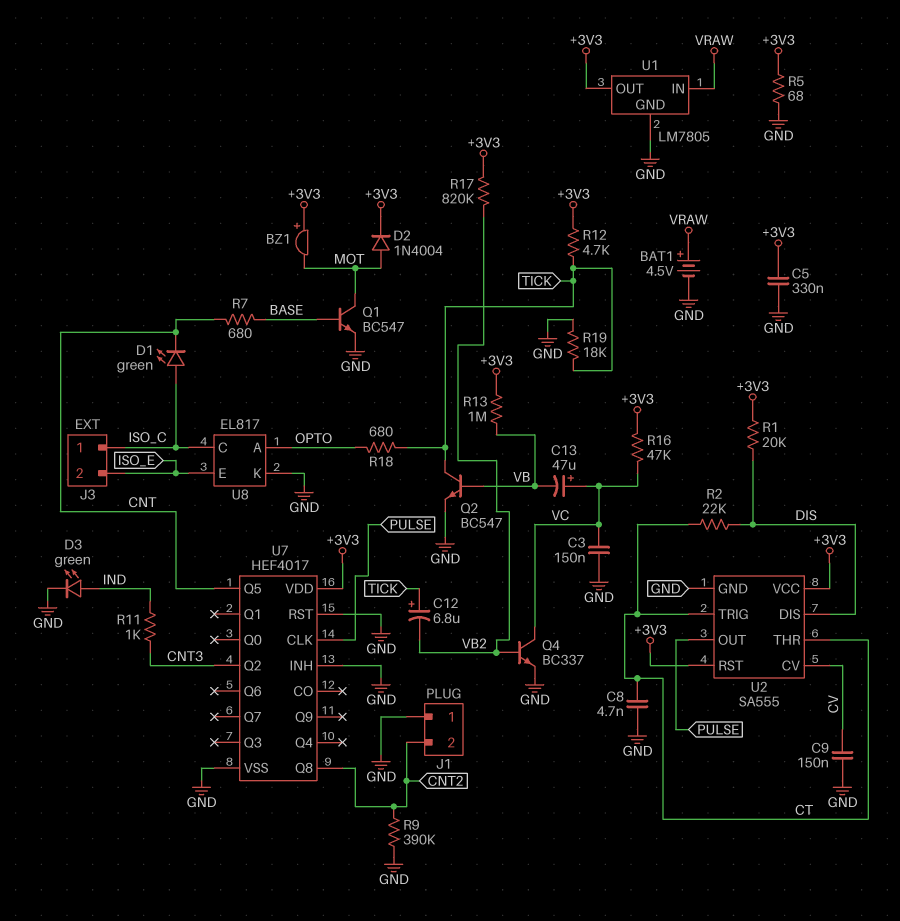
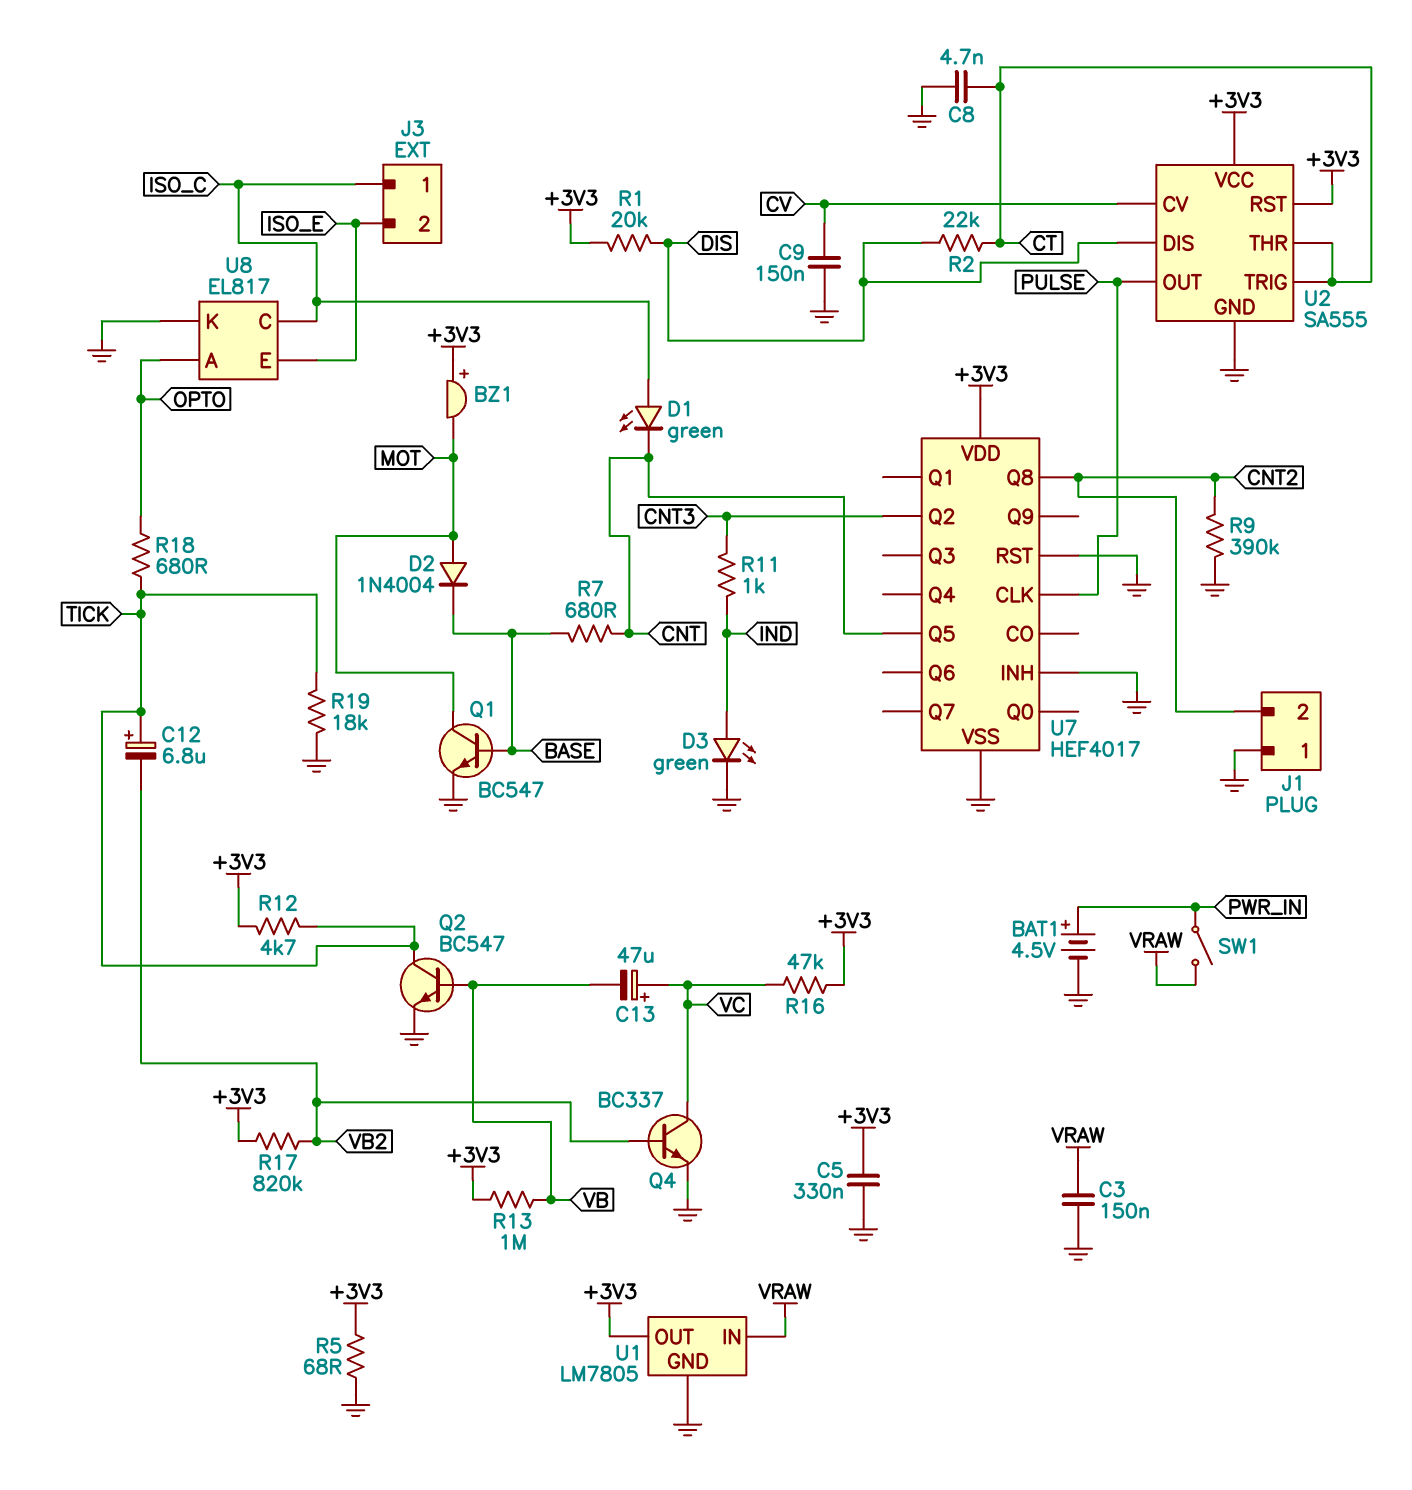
BAT1: 4.5V (plus VRAW, minus GND) -> 4.5V (plus PWR_IN, minus GND)
C3: 150nF (GND, VC) -> 150nF (GND, VRAW)
D2: diode 1N4004 (A MOT, K +3V3) -> diode 1N4004 (A MOT, K BASE)
SW1: none -> switch (PWR_IN, VRAW)

